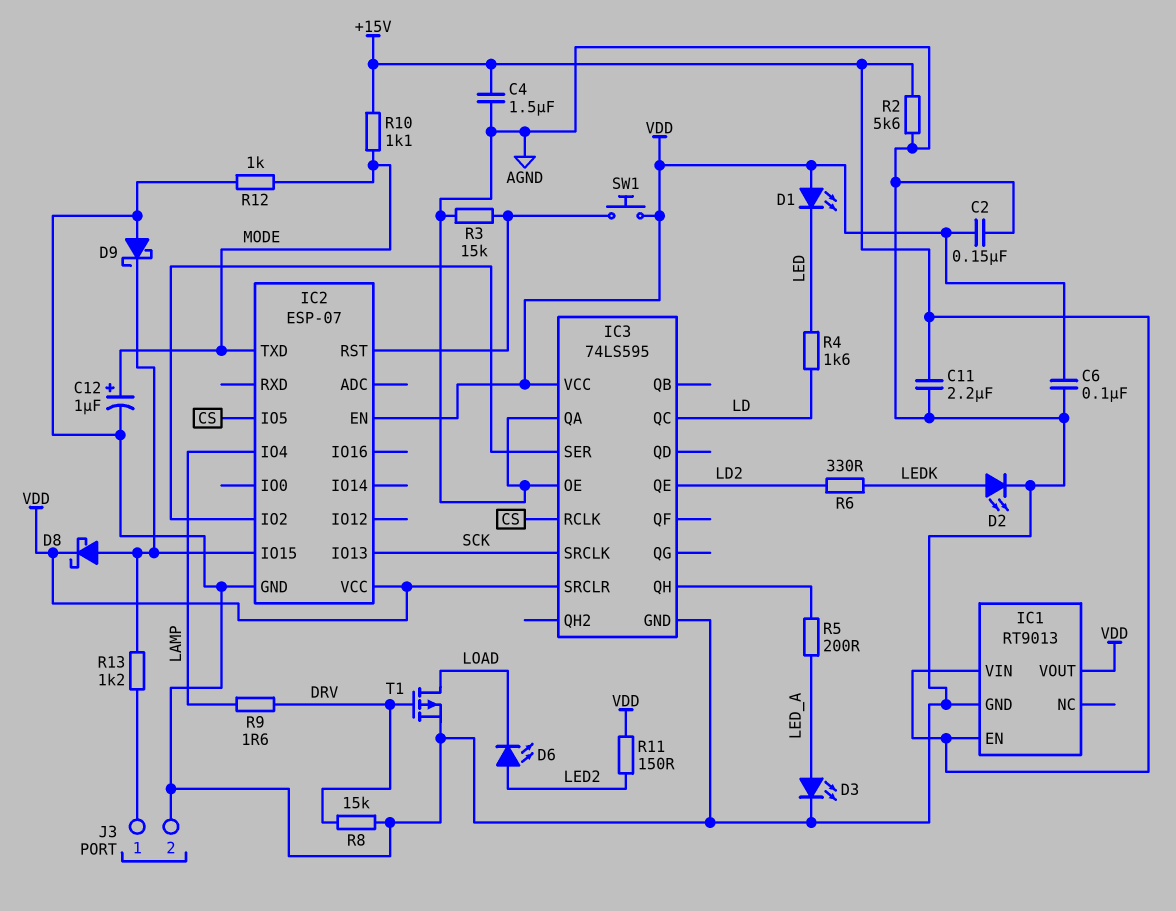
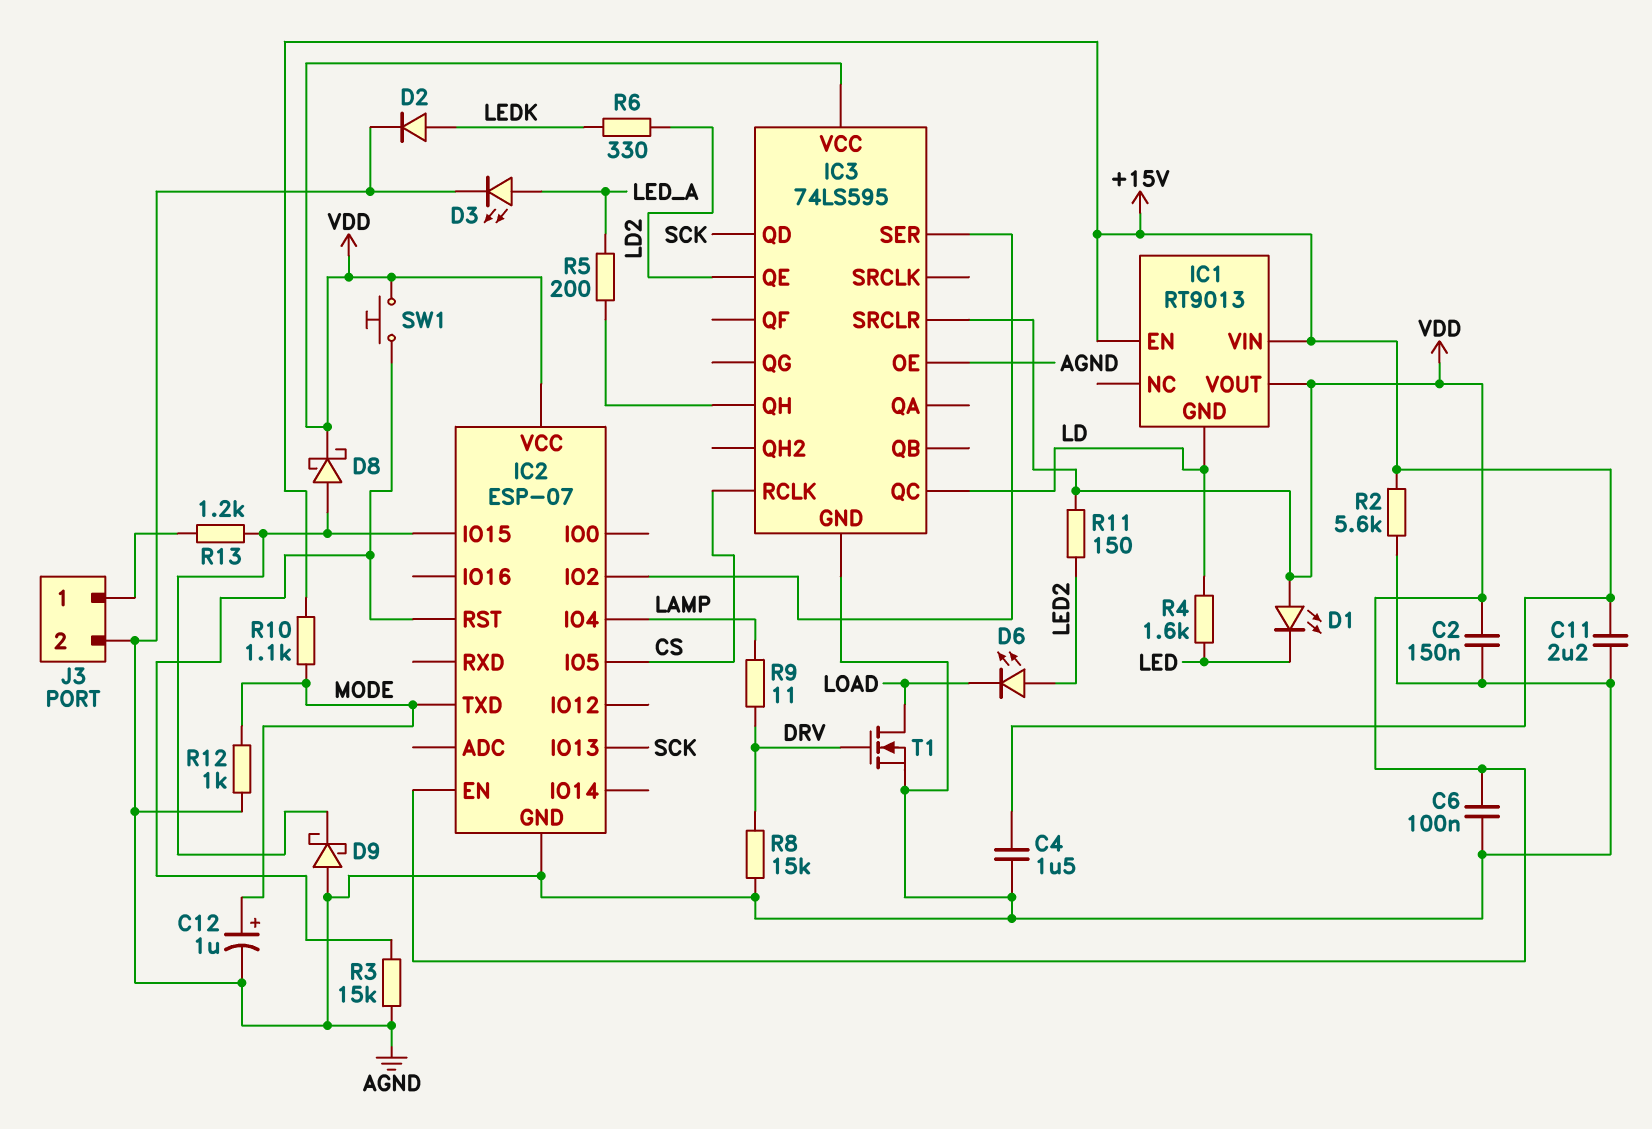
D2: LED (A LEDK, K AGND) -> diode (A LEDK, K AGND)
IC1 pin GND: AGND -> LD
IC3 pin QA: AGND -> none
IC3 pin QD: none -> SCK
IC3 pin SRCLK: SCK -> none
R9: 1.6 (DRV, LAMP) -> 11 (DRV, LAMP)
T1: PMOS (G DRV, D LOAD, S AGND) -> NMOS (G DRV, D LOAD, S AGND)

